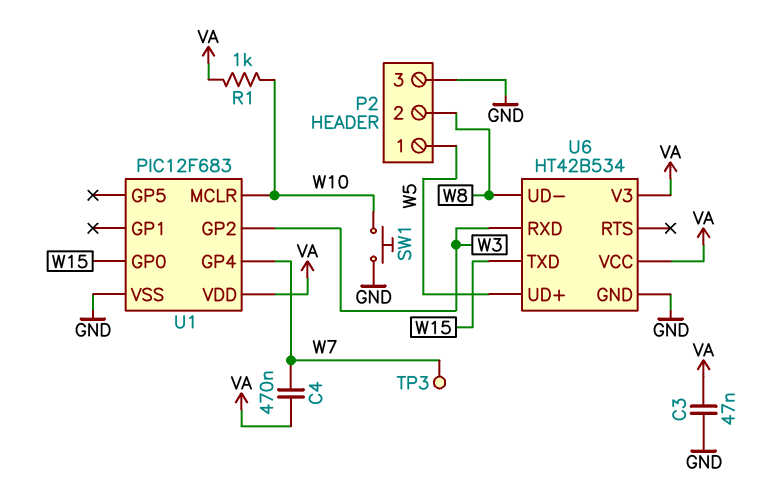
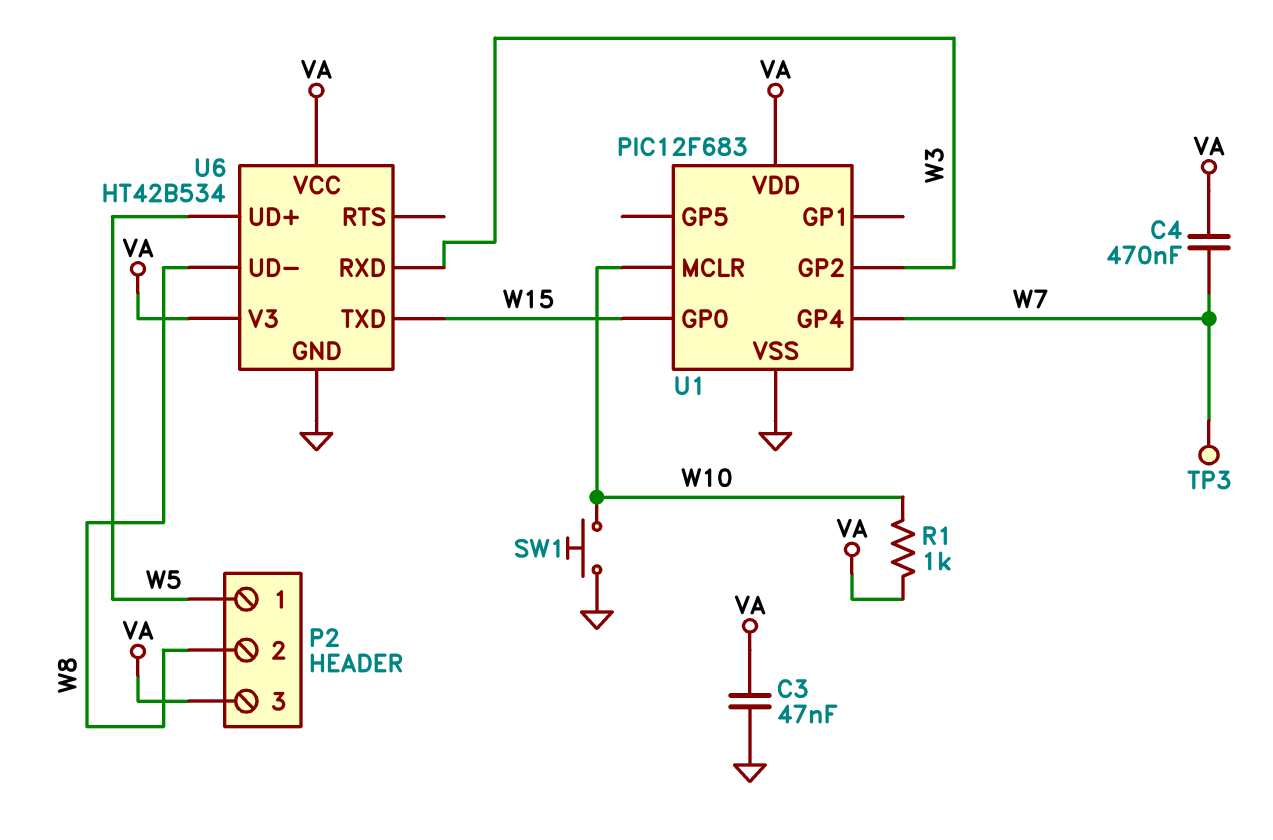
P2 pin 3: GND -> VA

